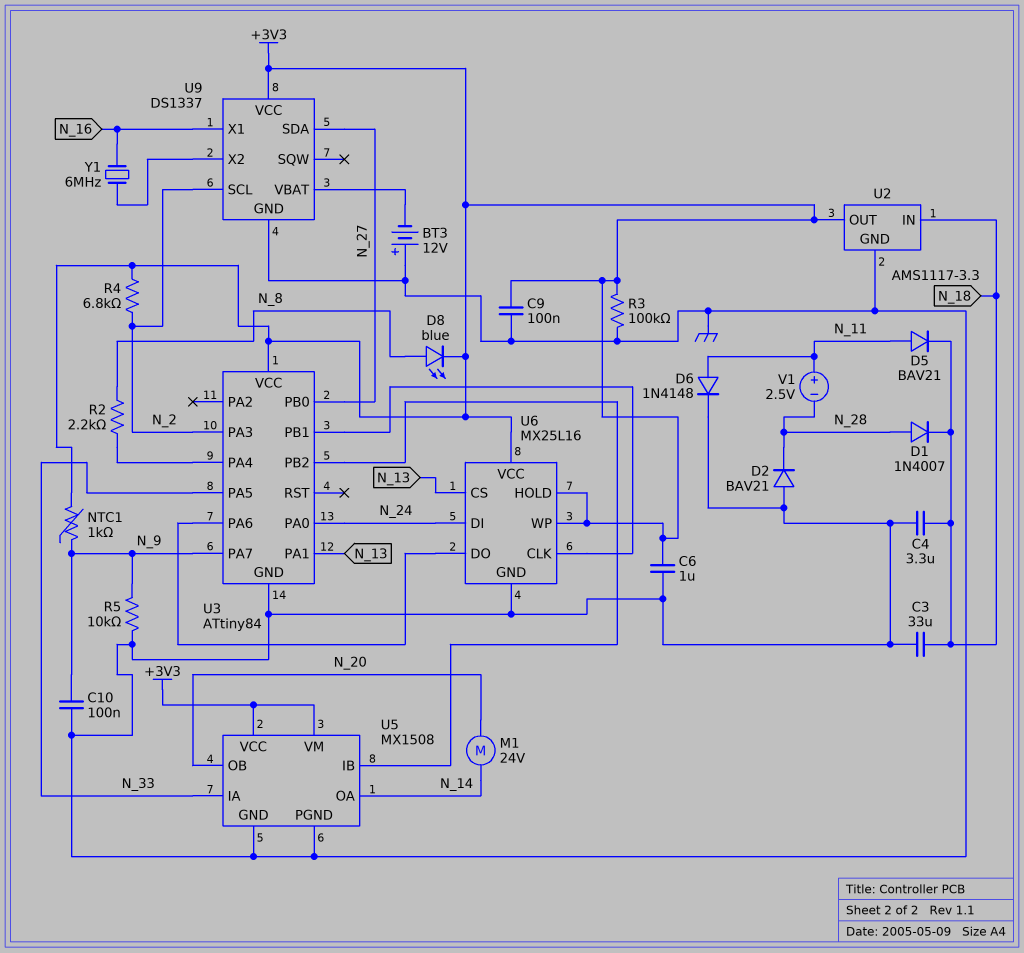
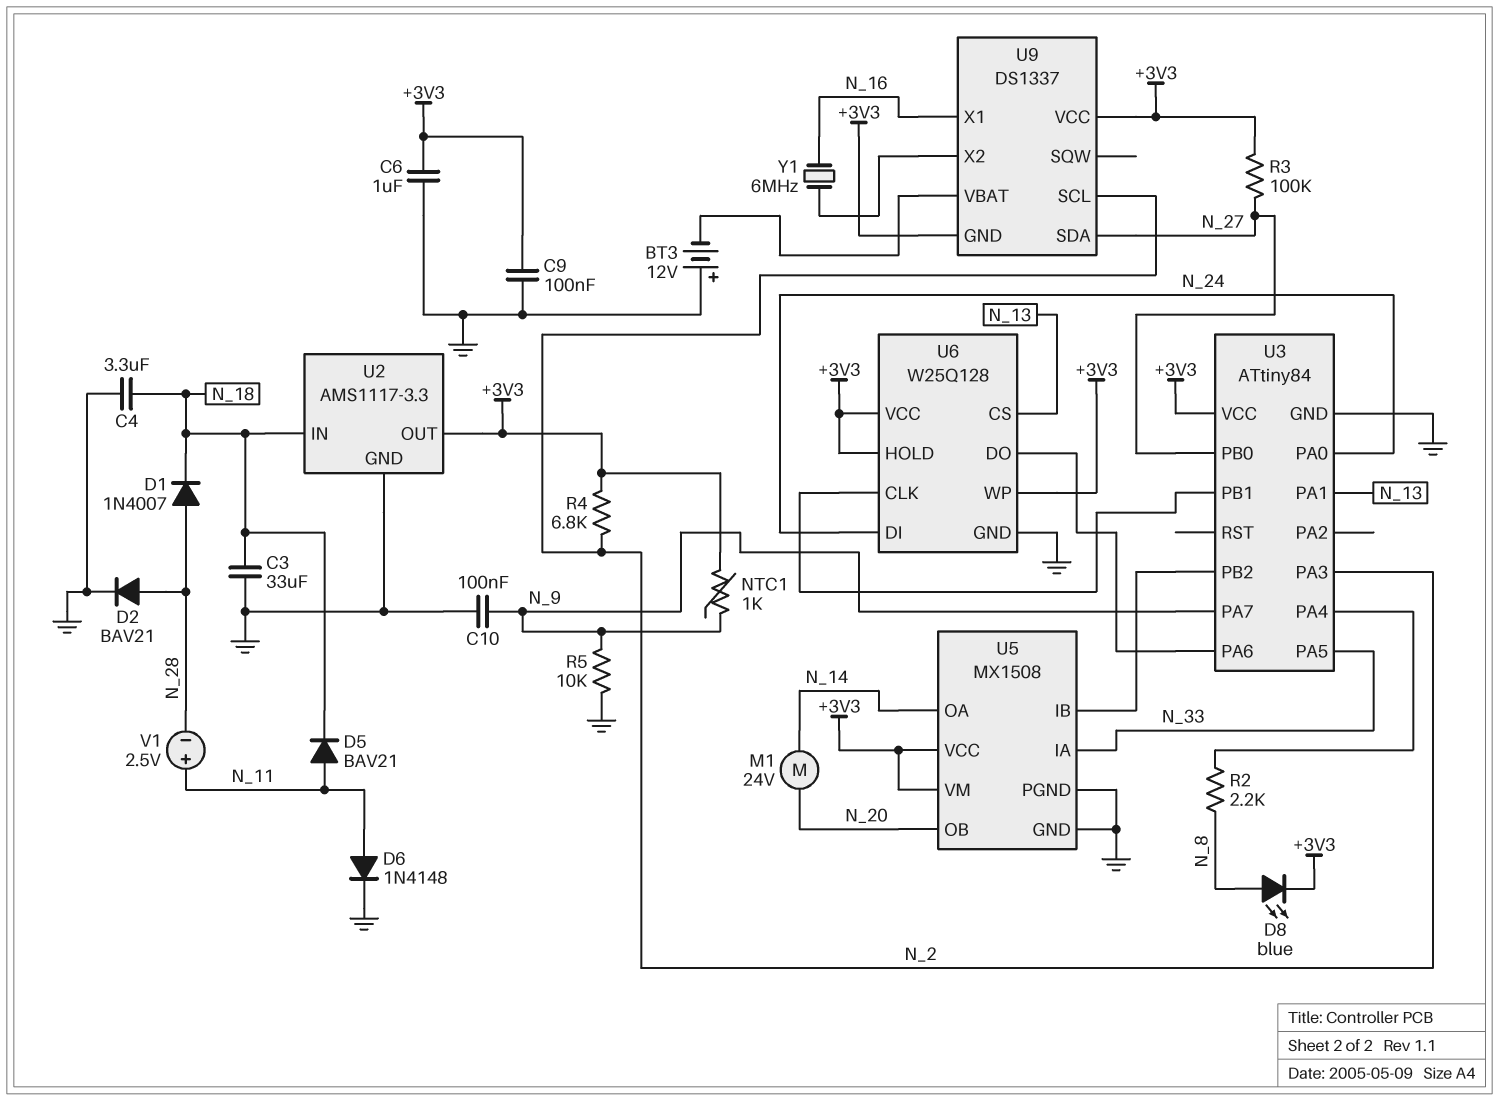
D2: diode BAV21 (A GND, K N_28) -> diode BAV21 (A N_28, K GND)
R3: 100k (+3V3, GND) -> 100k (+3V3, N_27)
U6: MX25L16 -> W25Q128
U9 pin GND: GND -> +3V3

